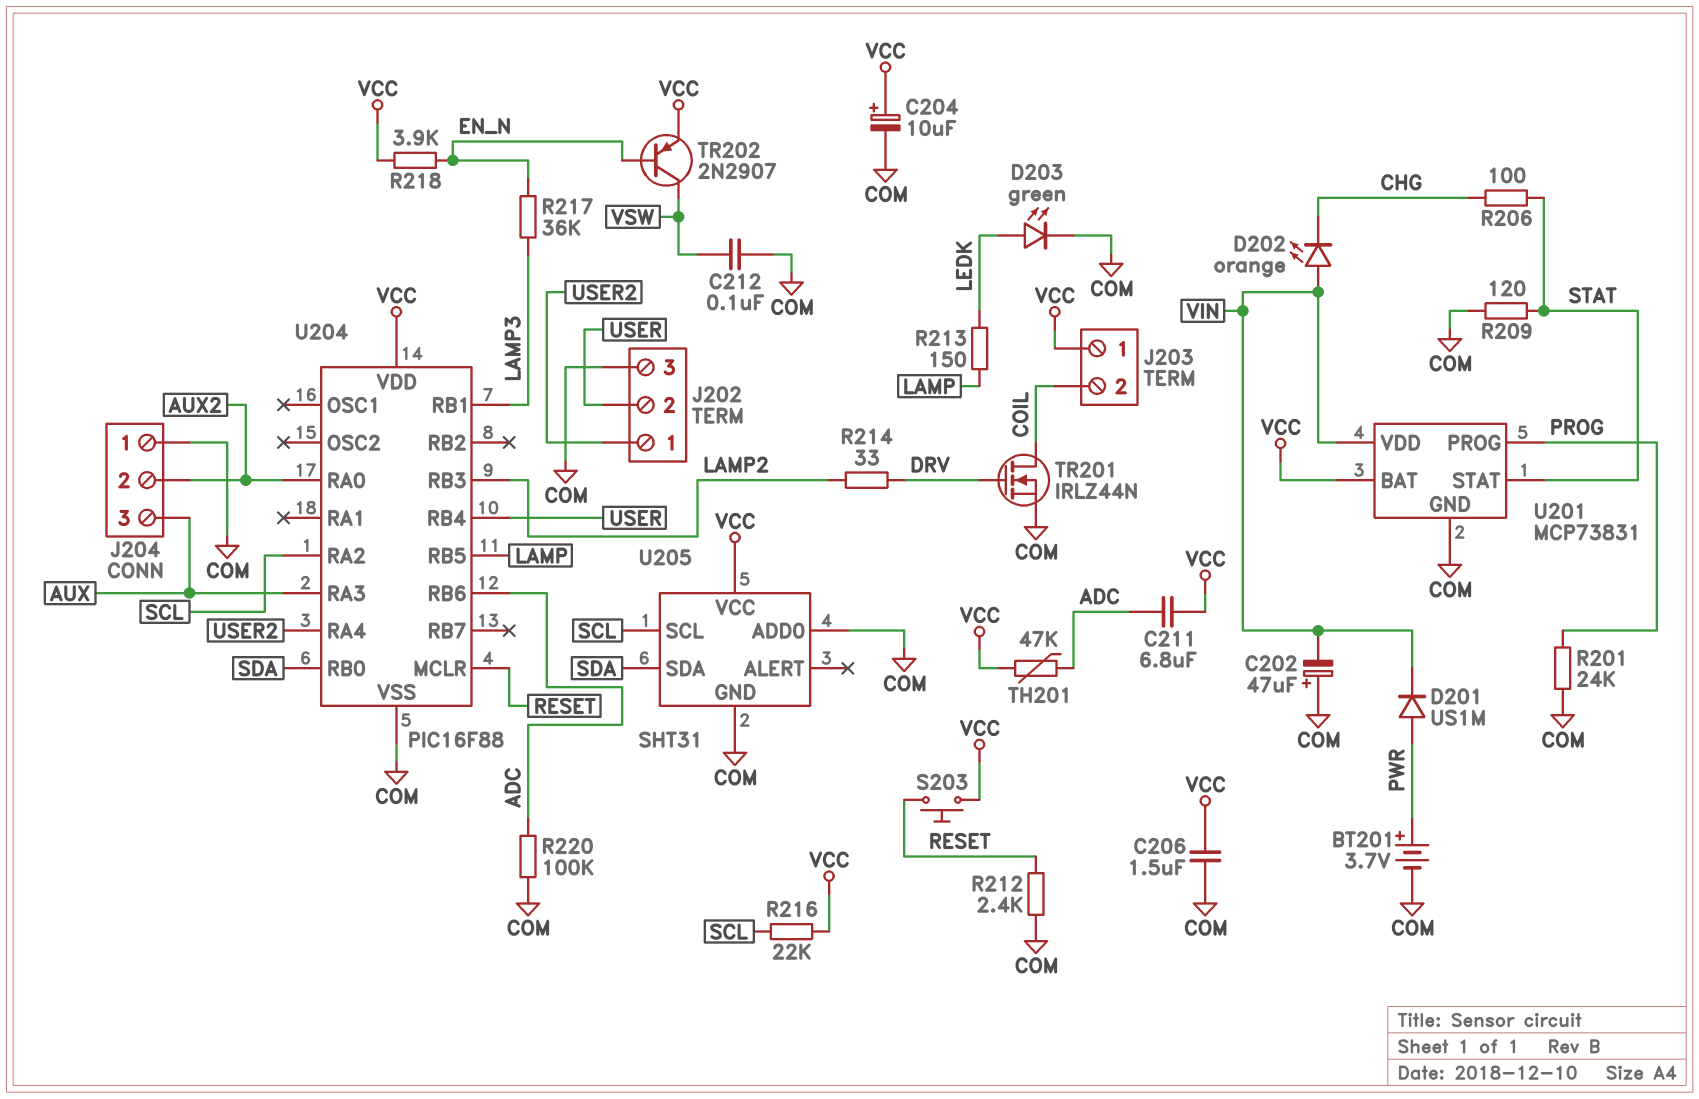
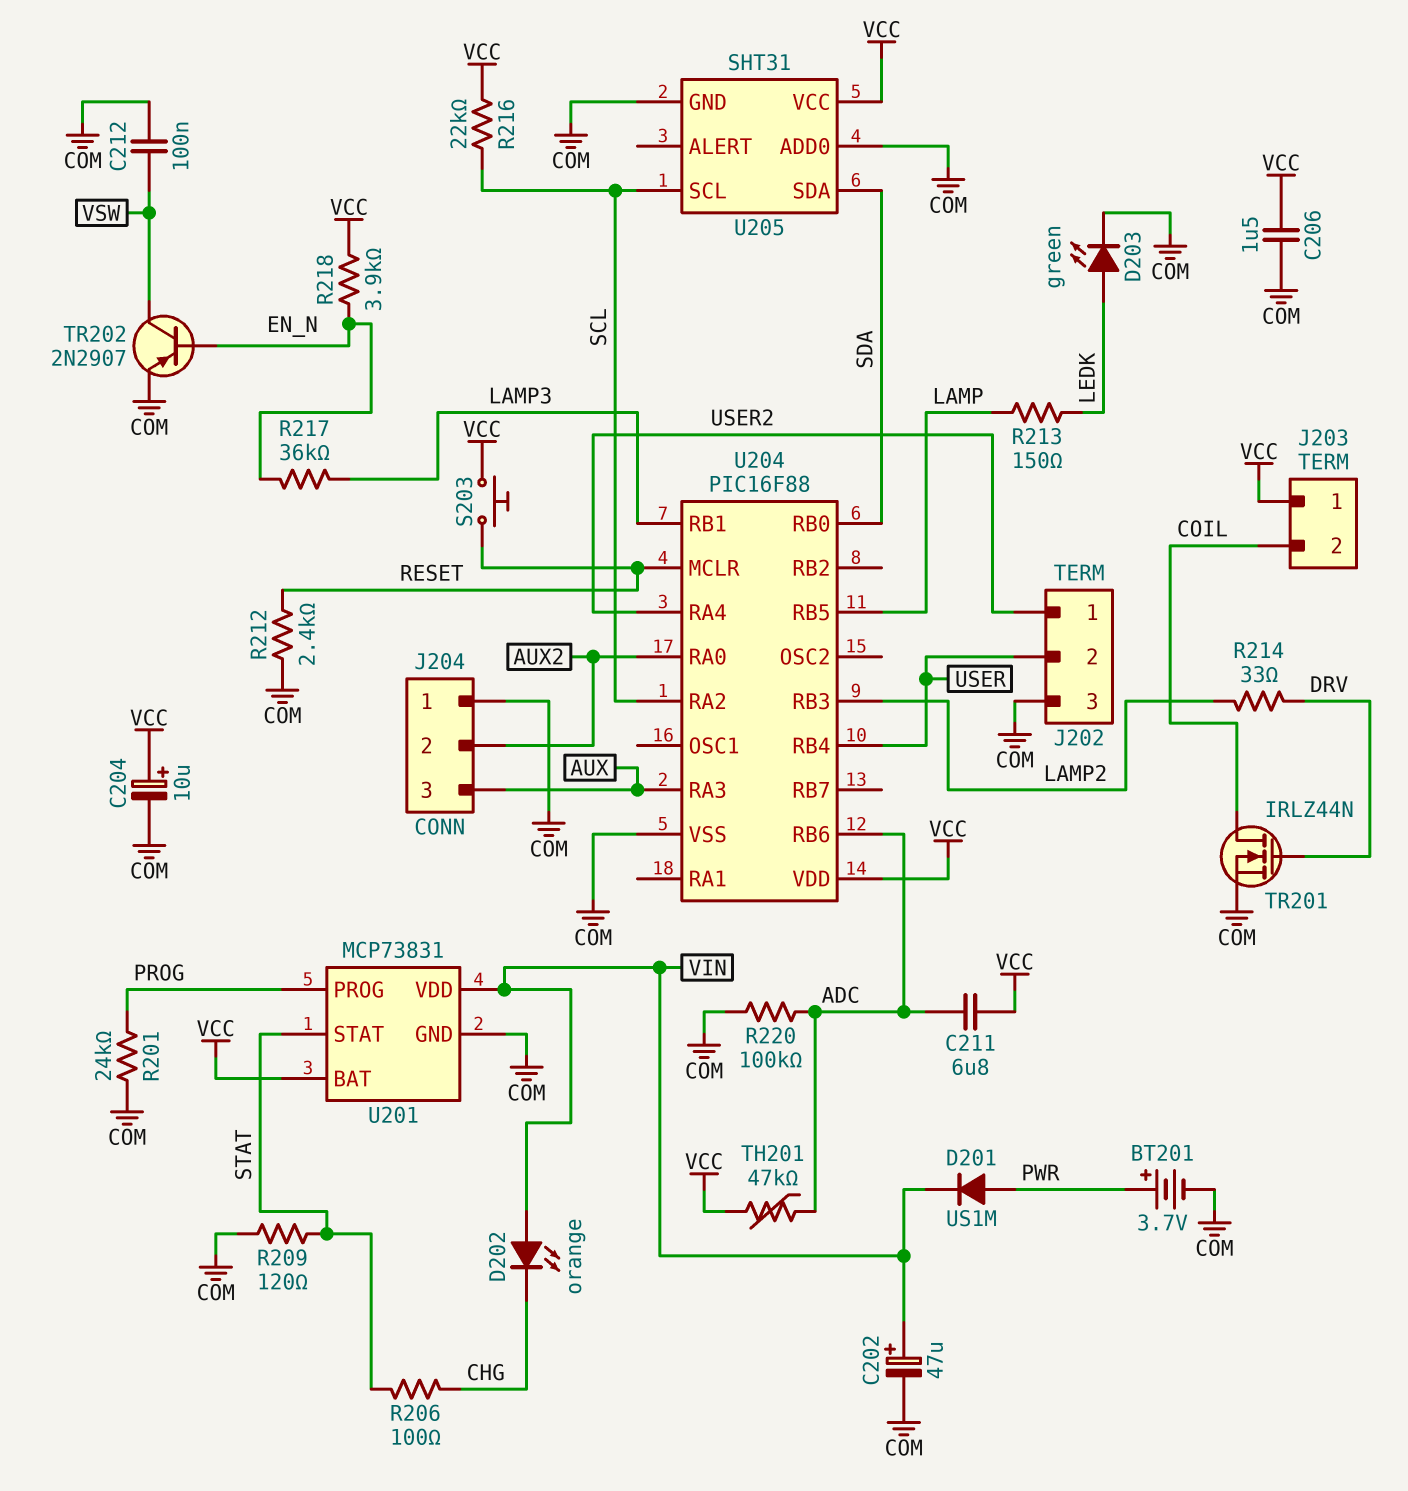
C202: 47uF (plus COM, minus VIN) -> 47uF (plus VIN, minus COM)
TR202: PNP 2N2907 (B EN_N, C VSW, E VCC) -> PNP 2N2907 (B EN_N, C VSW, E COM)

